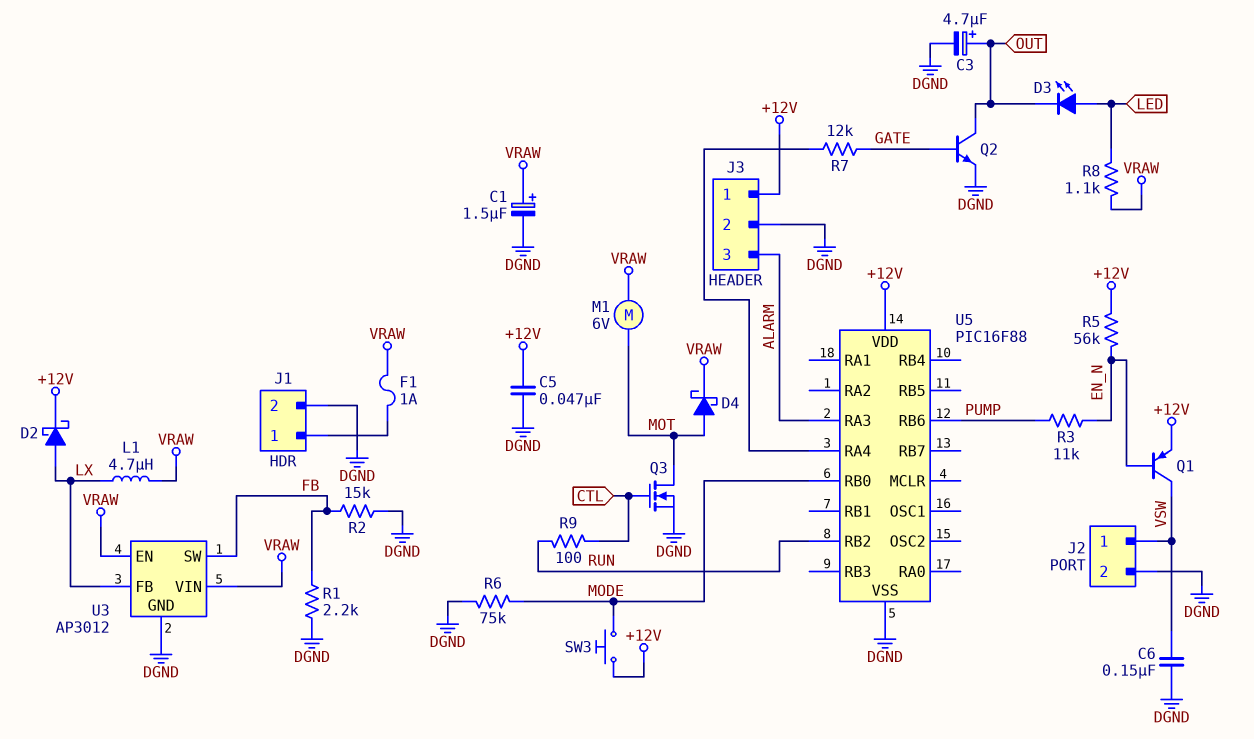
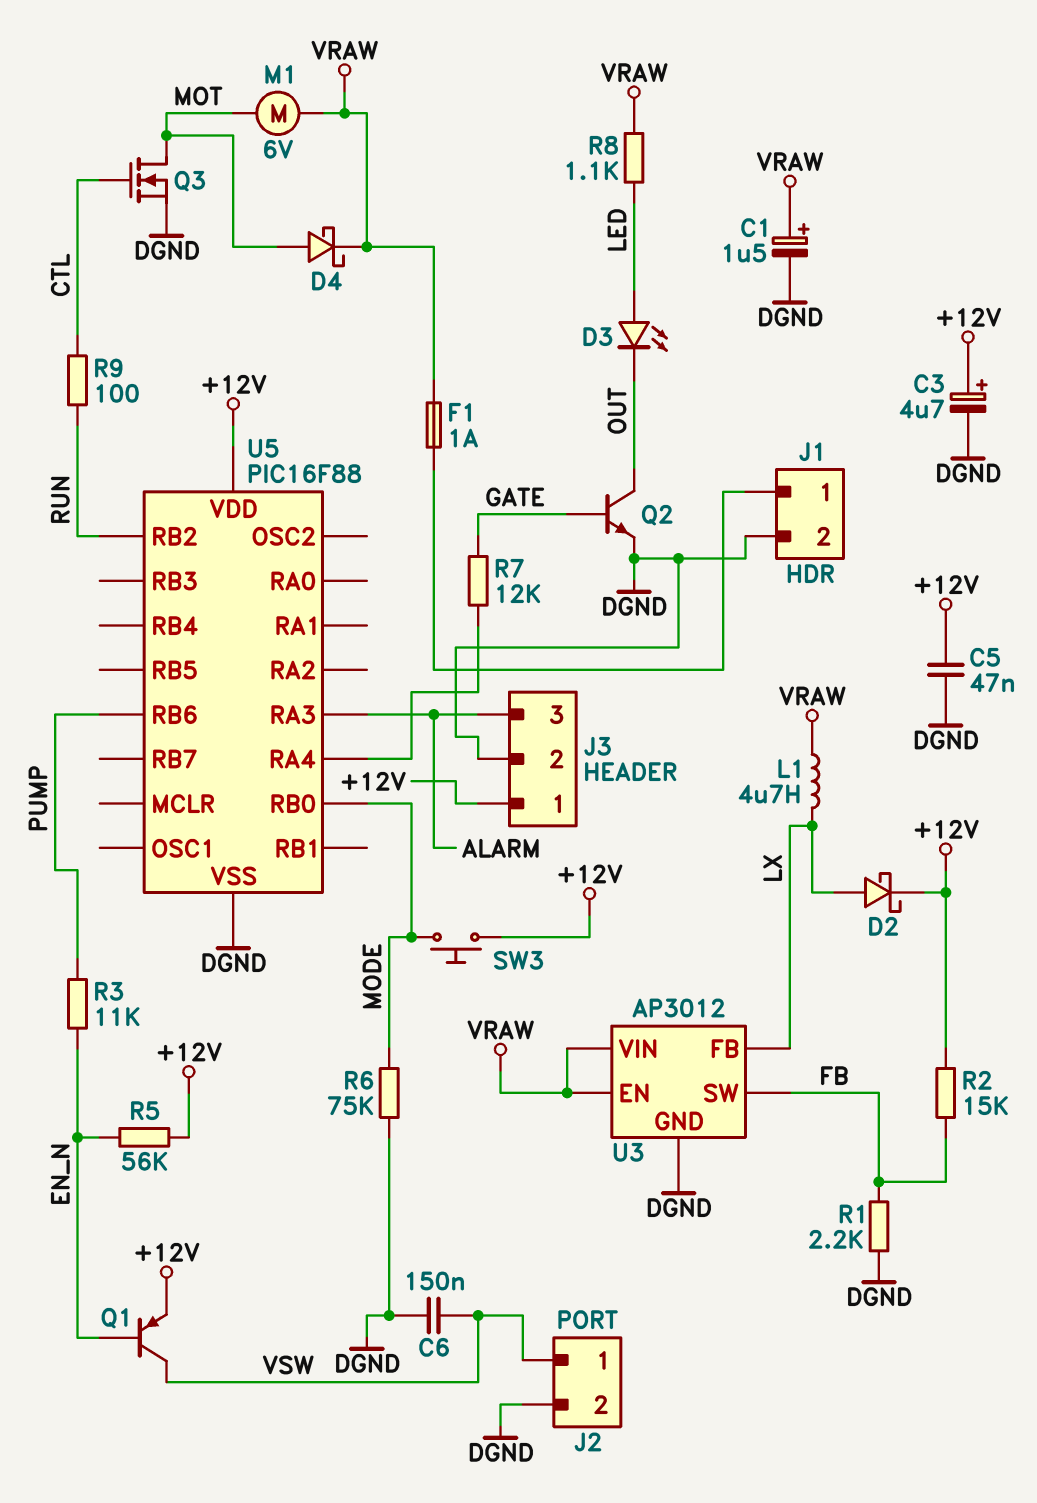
C3: 4.7uF (plus OUT, minus DGND) -> 4.7uF (plus +12V, minus DGND)
R2: 15k (DGND, FB) -> 15k (+12V, FB)

